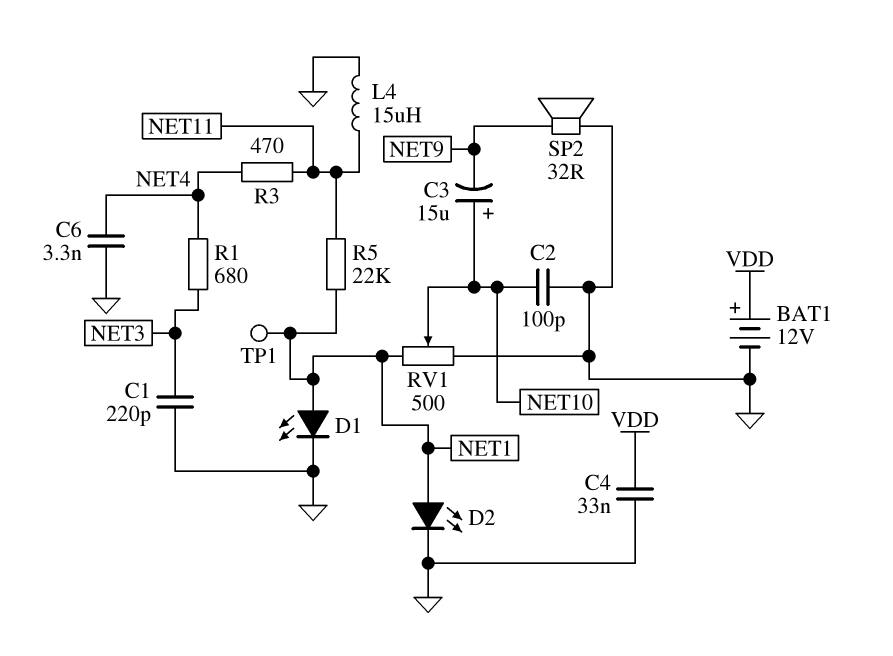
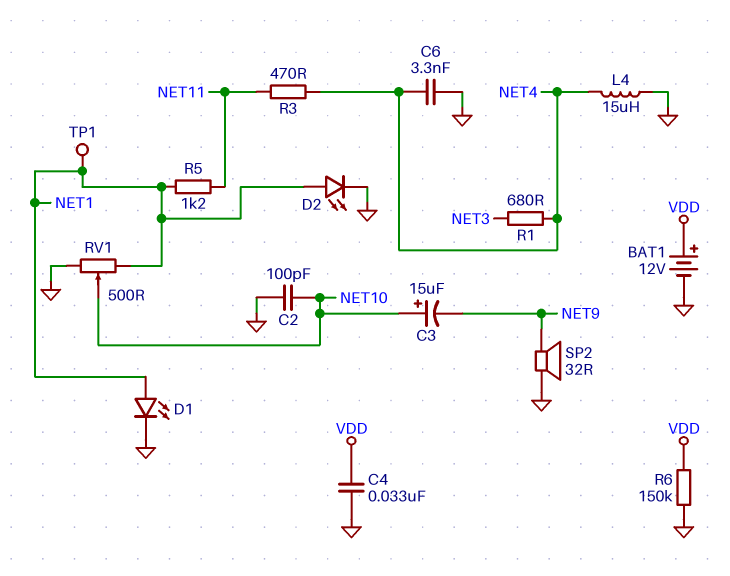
C1: 220pF (GND, NET3) -> none
L4: 15uH (GND, NET11) -> 15uH (GND, NET4)
R5: 22k (NET1, NET11) -> 1.2k (NET1, NET11)
R6: none -> 150k (GND, VDD)

